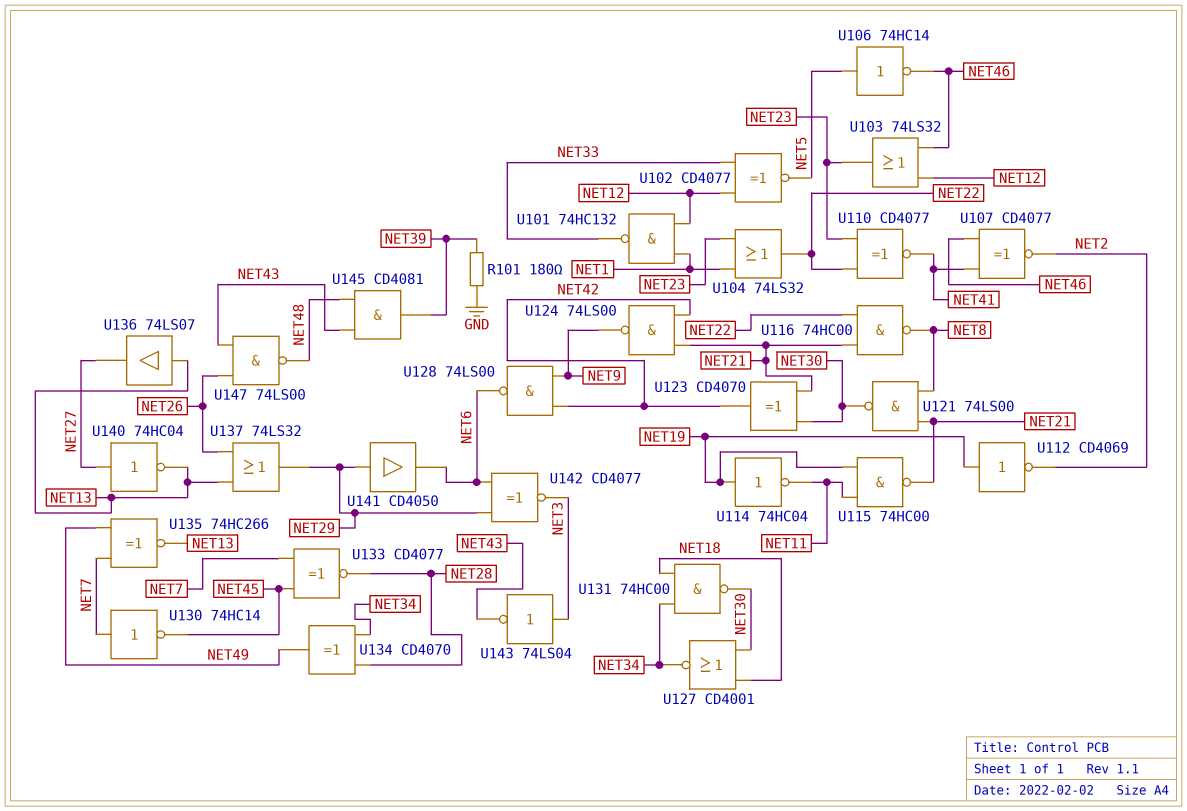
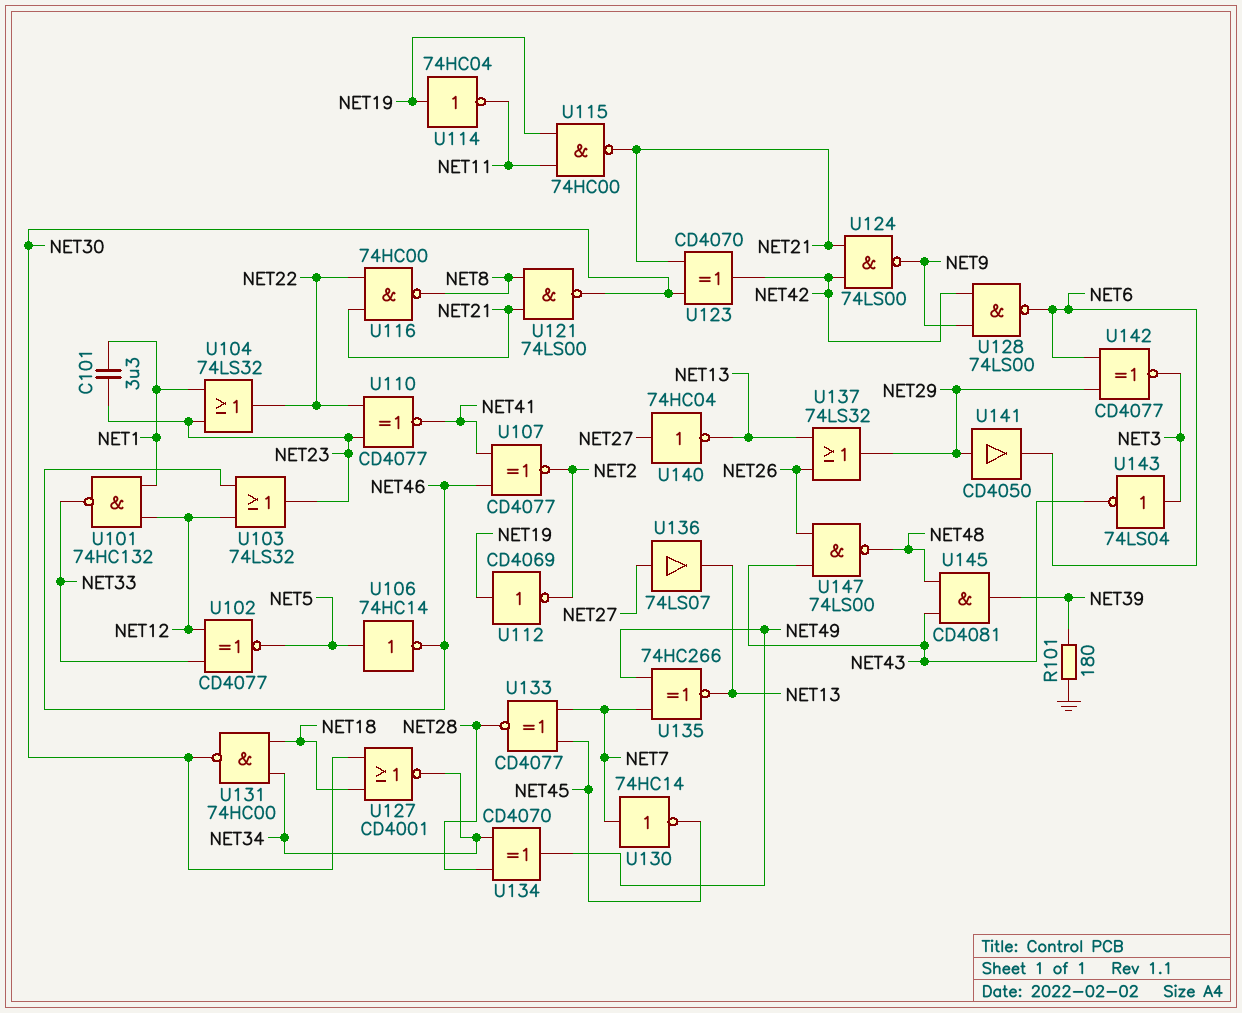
C101: none -> 3.3uF (NET1, NET23)
U136: buffer 74LS07 (in NET13, out NET27) -> buffer 74LS07 (in NET27, out NET13)

